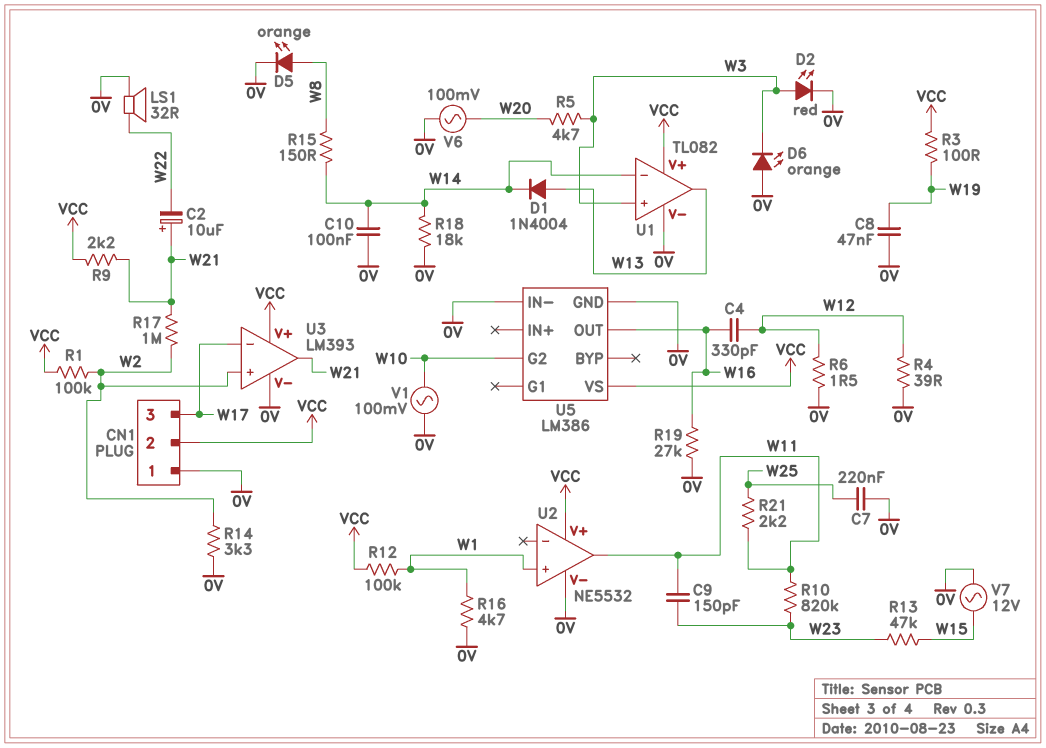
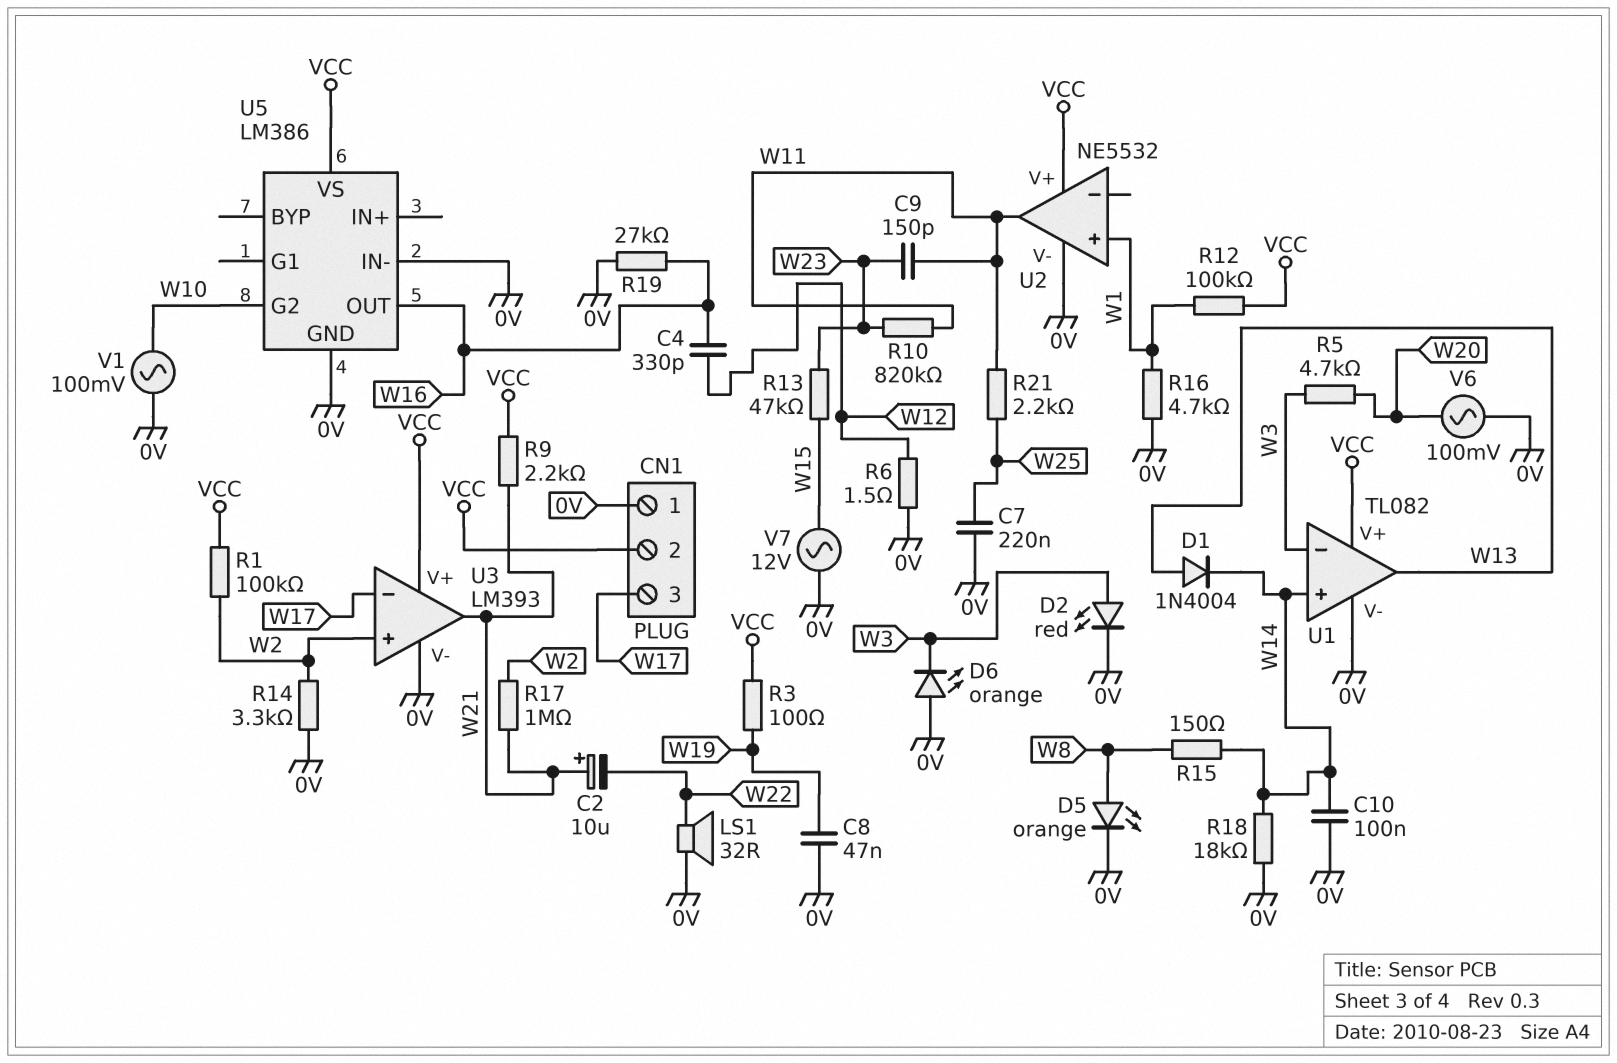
R4: 39 (0V, W12) -> none
U1 pin in+: W3 -> W14
U1 pin in-: W14 -> W3

